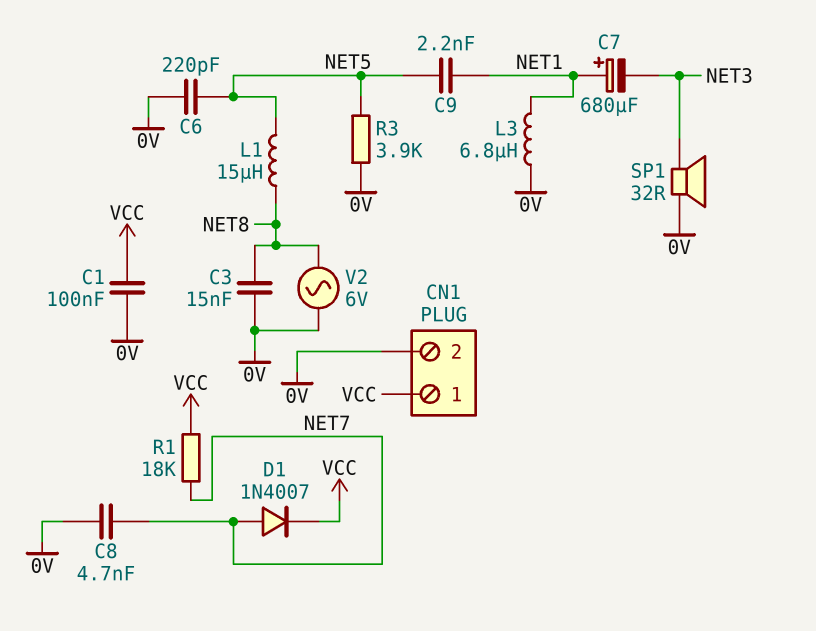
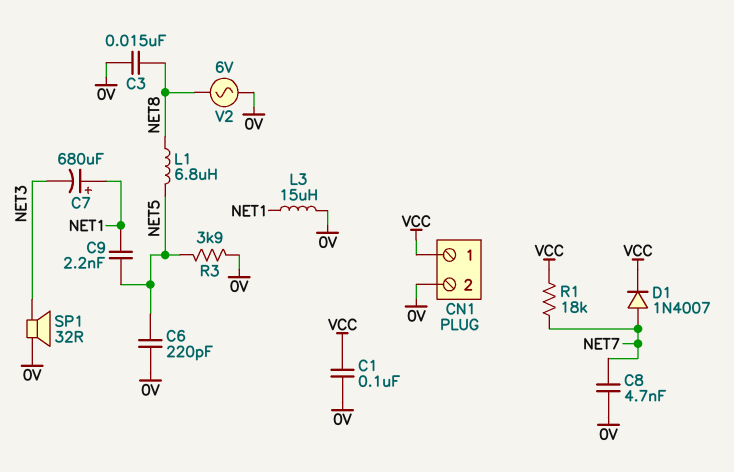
L1: 15uH (NET5, NET8) -> 6.8uH (NET5, NET8)
L3: 6.8uH (0V, NET1) -> 15uH (0V, NET1)

